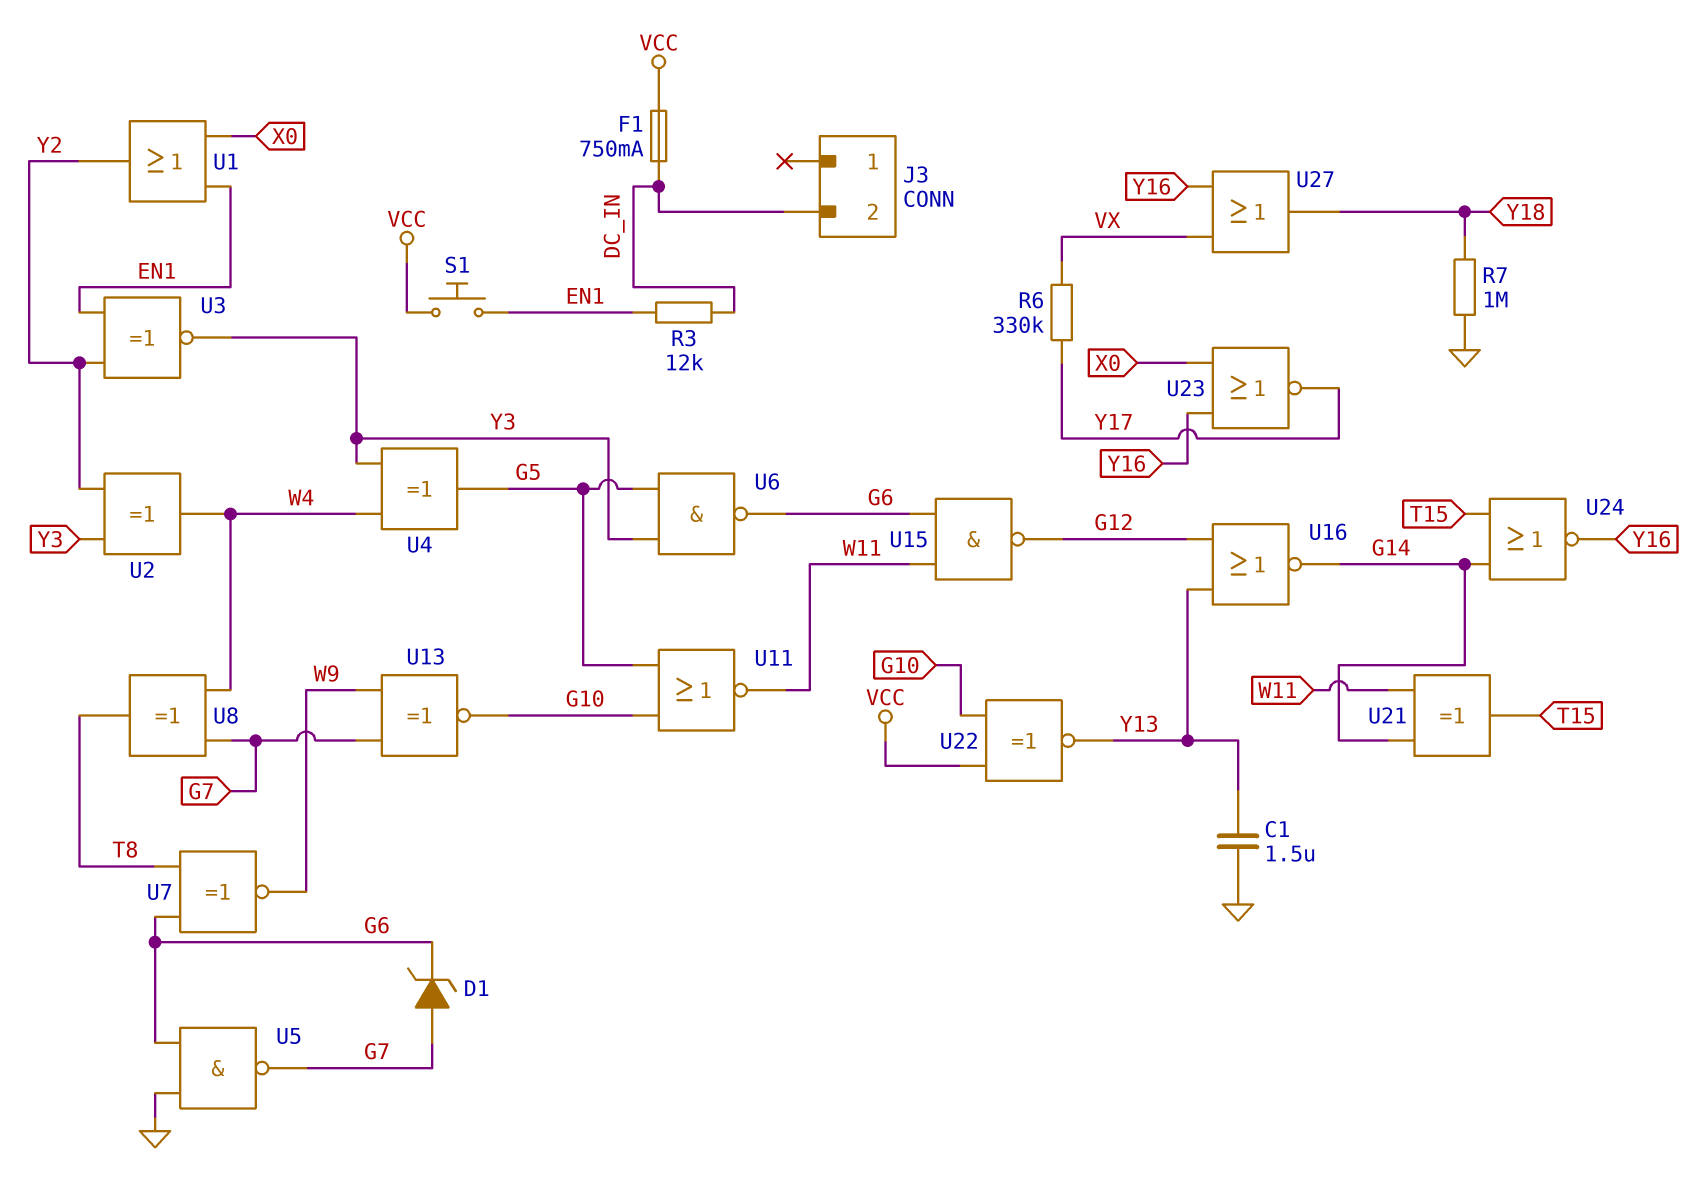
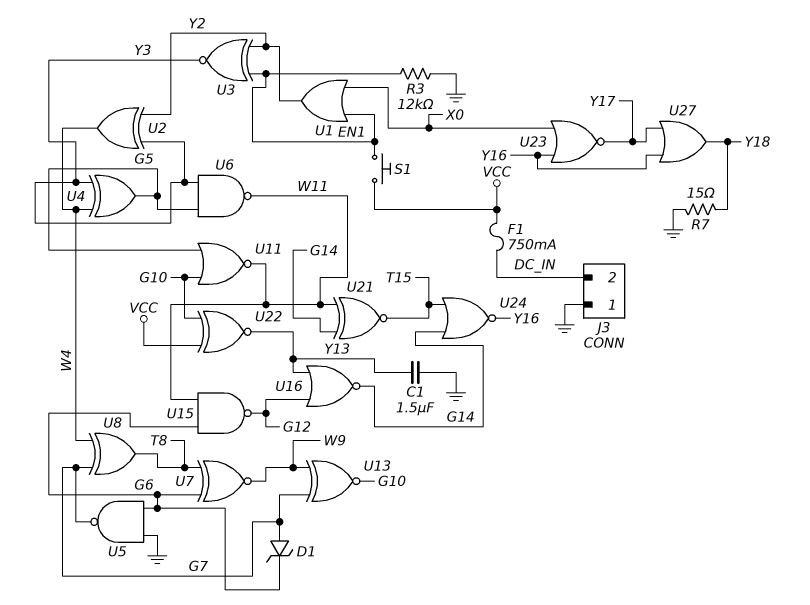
J3 pin 1: none -> GND
R3: 12k (DC_IN, EN1) -> 12k (EN1, GND)
R6: 330k (VX, Y17) -> none
R7: 1M (GND, Y18) -> 15 (GND, Y18)
U6: NAND (in G5, in Y3, out G6) -> NAND (in G5, in Y3, out W11)
U21: XOR (in G14, in W11, out T15) -> XNOR (in G14, in W11, out T15)
U27: OR (in VX, in Y16, out Y18) -> OR (in Y16, in Y17, out Y18)

